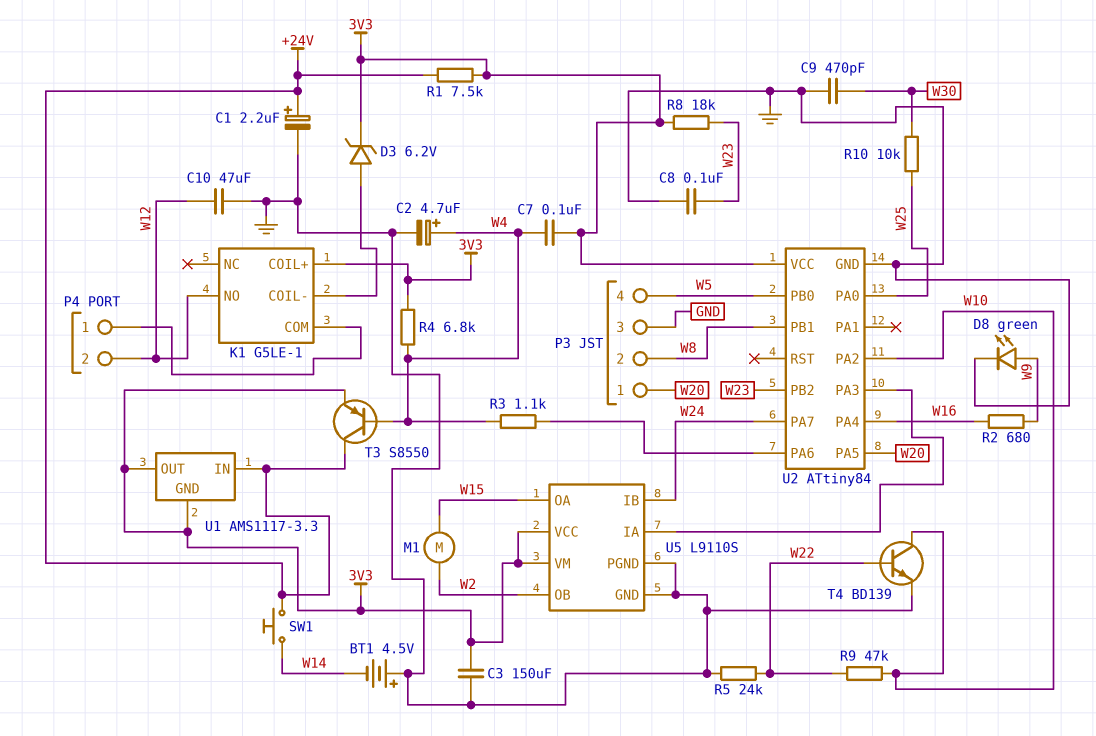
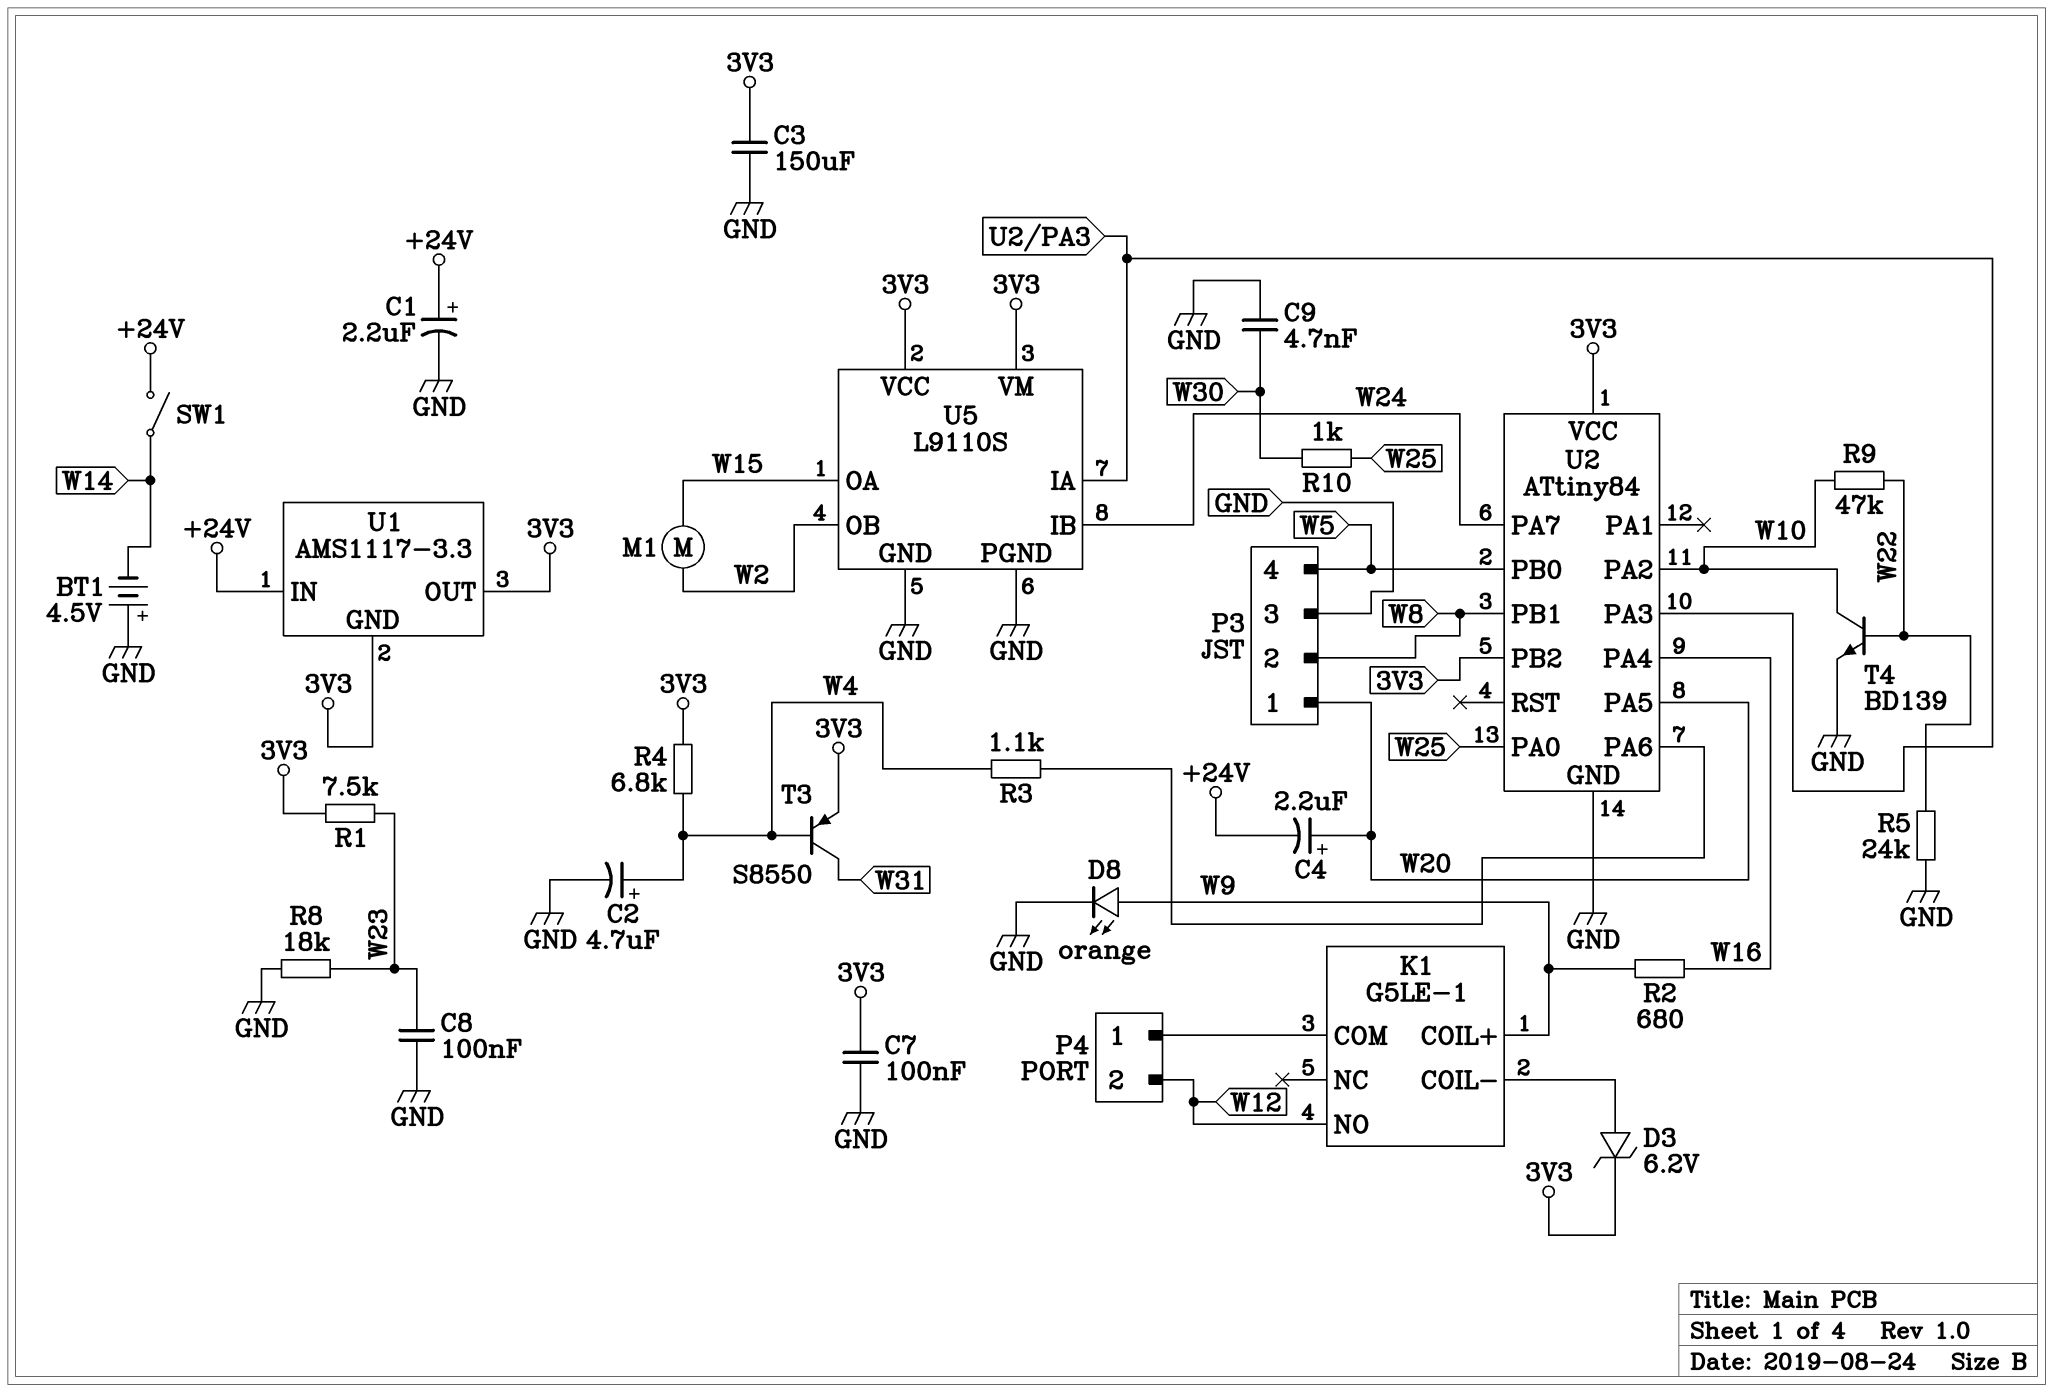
C4: none -> 2.2uF (plus W20, minus +24V)
C7: 100nF (3V3, W4) -> 100nF (3V3, GND)
C9: 470pF (GND, W30) -> 4.7nF (GND, W30)
C10: 47uF (GND, W12) -> none
D8: LED green (A W9, K GND) -> LED orange (A W9, K GND)
K1 pin COIL+: 3V3 -> W9
R1: 7.5k (+24V, 3V3) -> 7.5k (3V3, W23)
R8: 18k (3V3, W23) -> 18k (GND, W23)
R10: 10k (W25, W30) -> 1k (W25, W30)
SW1: button (+24V, W14) -> switch (+24V, W14)
T3: PNP S8550 (B W4, C +24V, E 3V3) -> PNP S8550 (B W4, C W31, E 3V3)
U2 pin PB2: W23 -> 3V3

